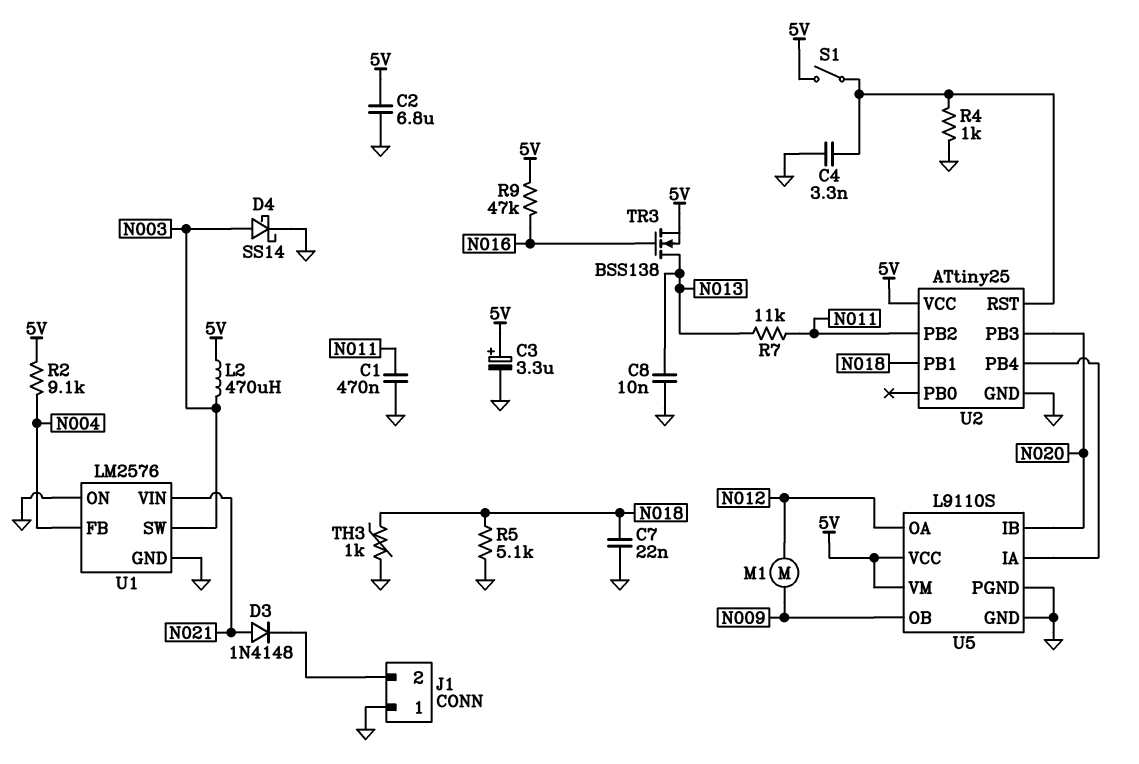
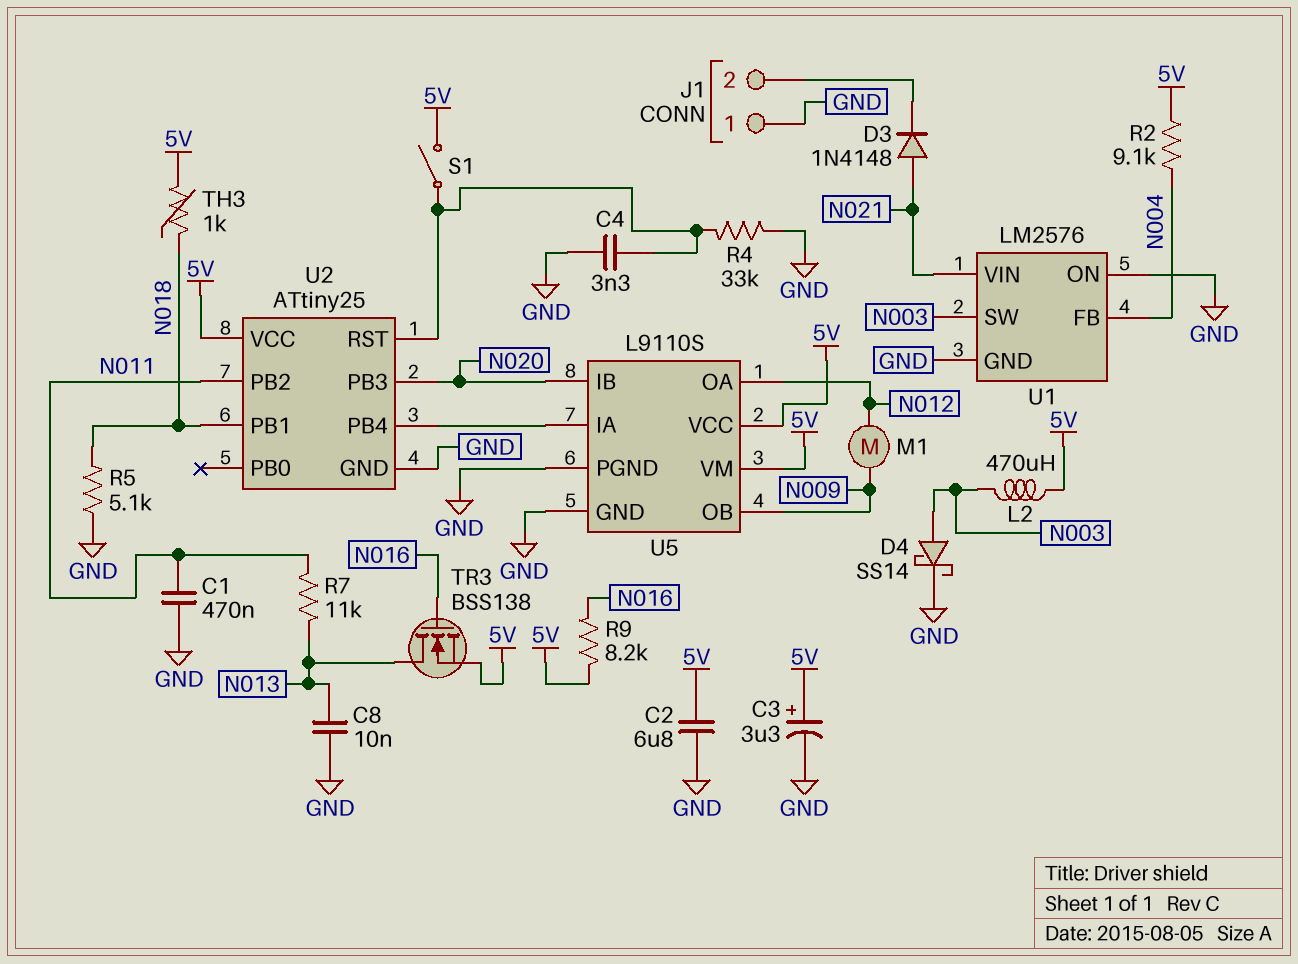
C7: 22nF (GND, N018) -> none
R4: 1k (GND, U2/RST) -> 33k (GND, U2/RST)
R9: 47k (5V, N016) -> 8.2k (5V, N016)
TH3: 1k (GND, N018) -> 1k (5V, N018)

